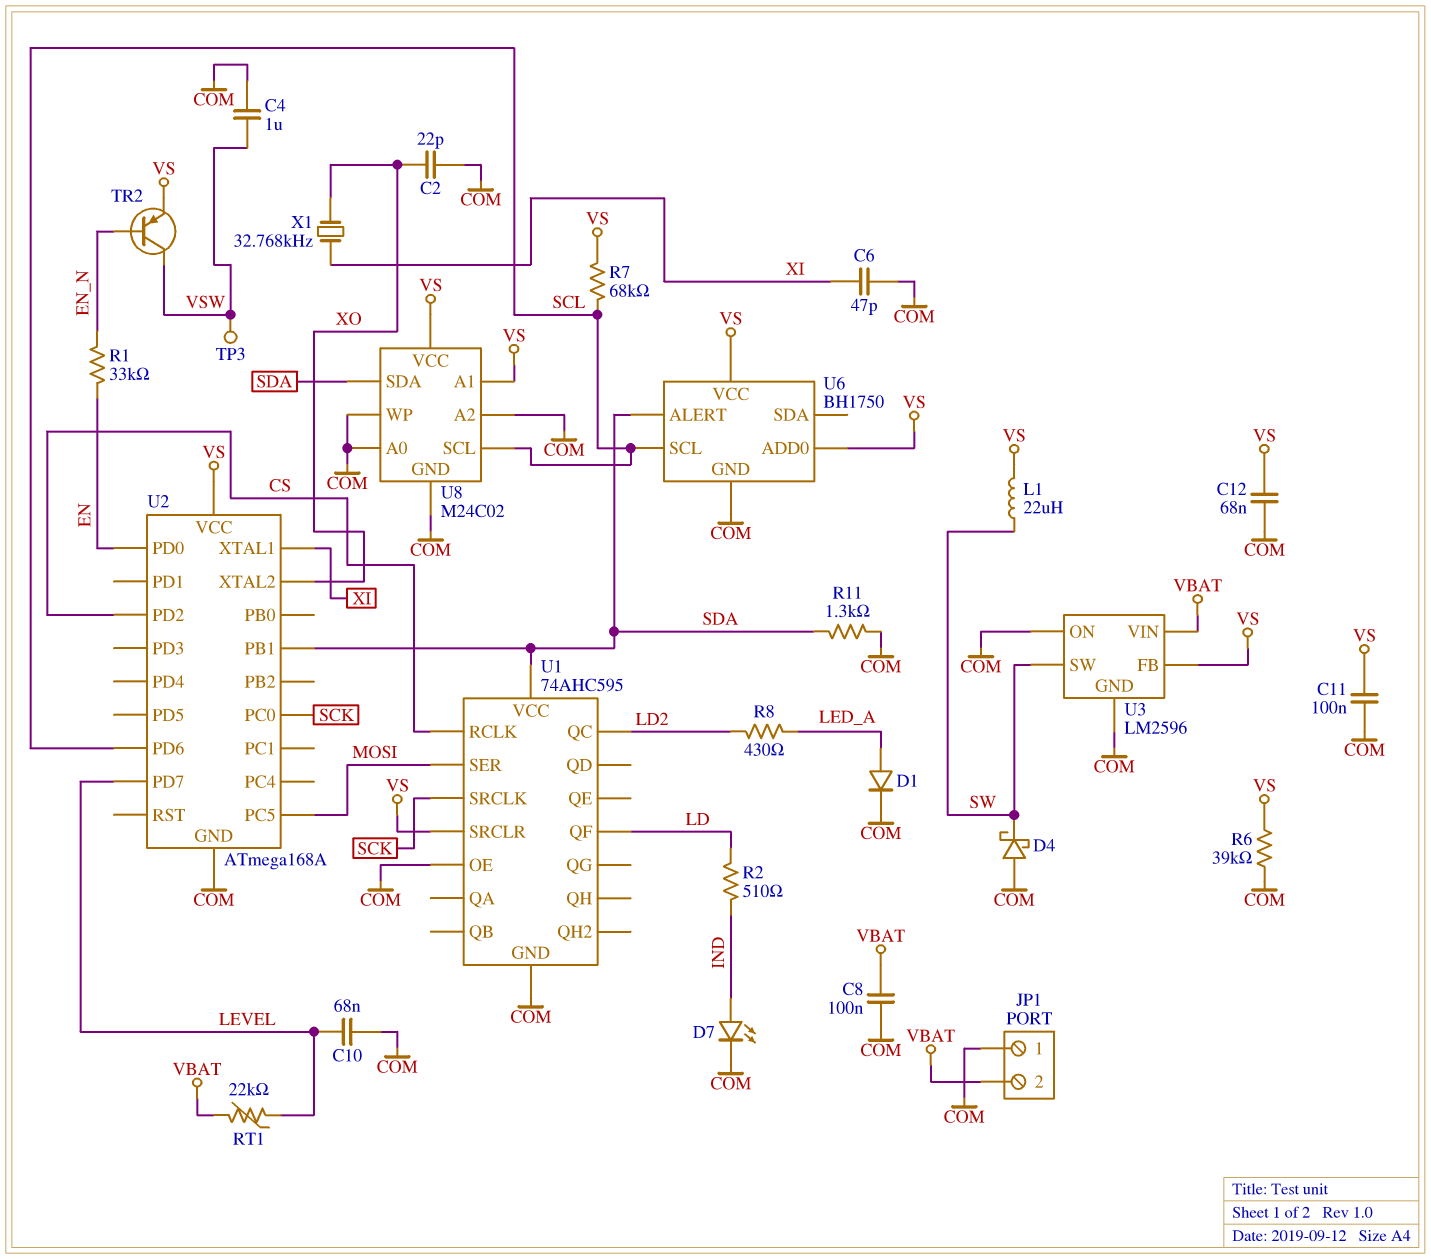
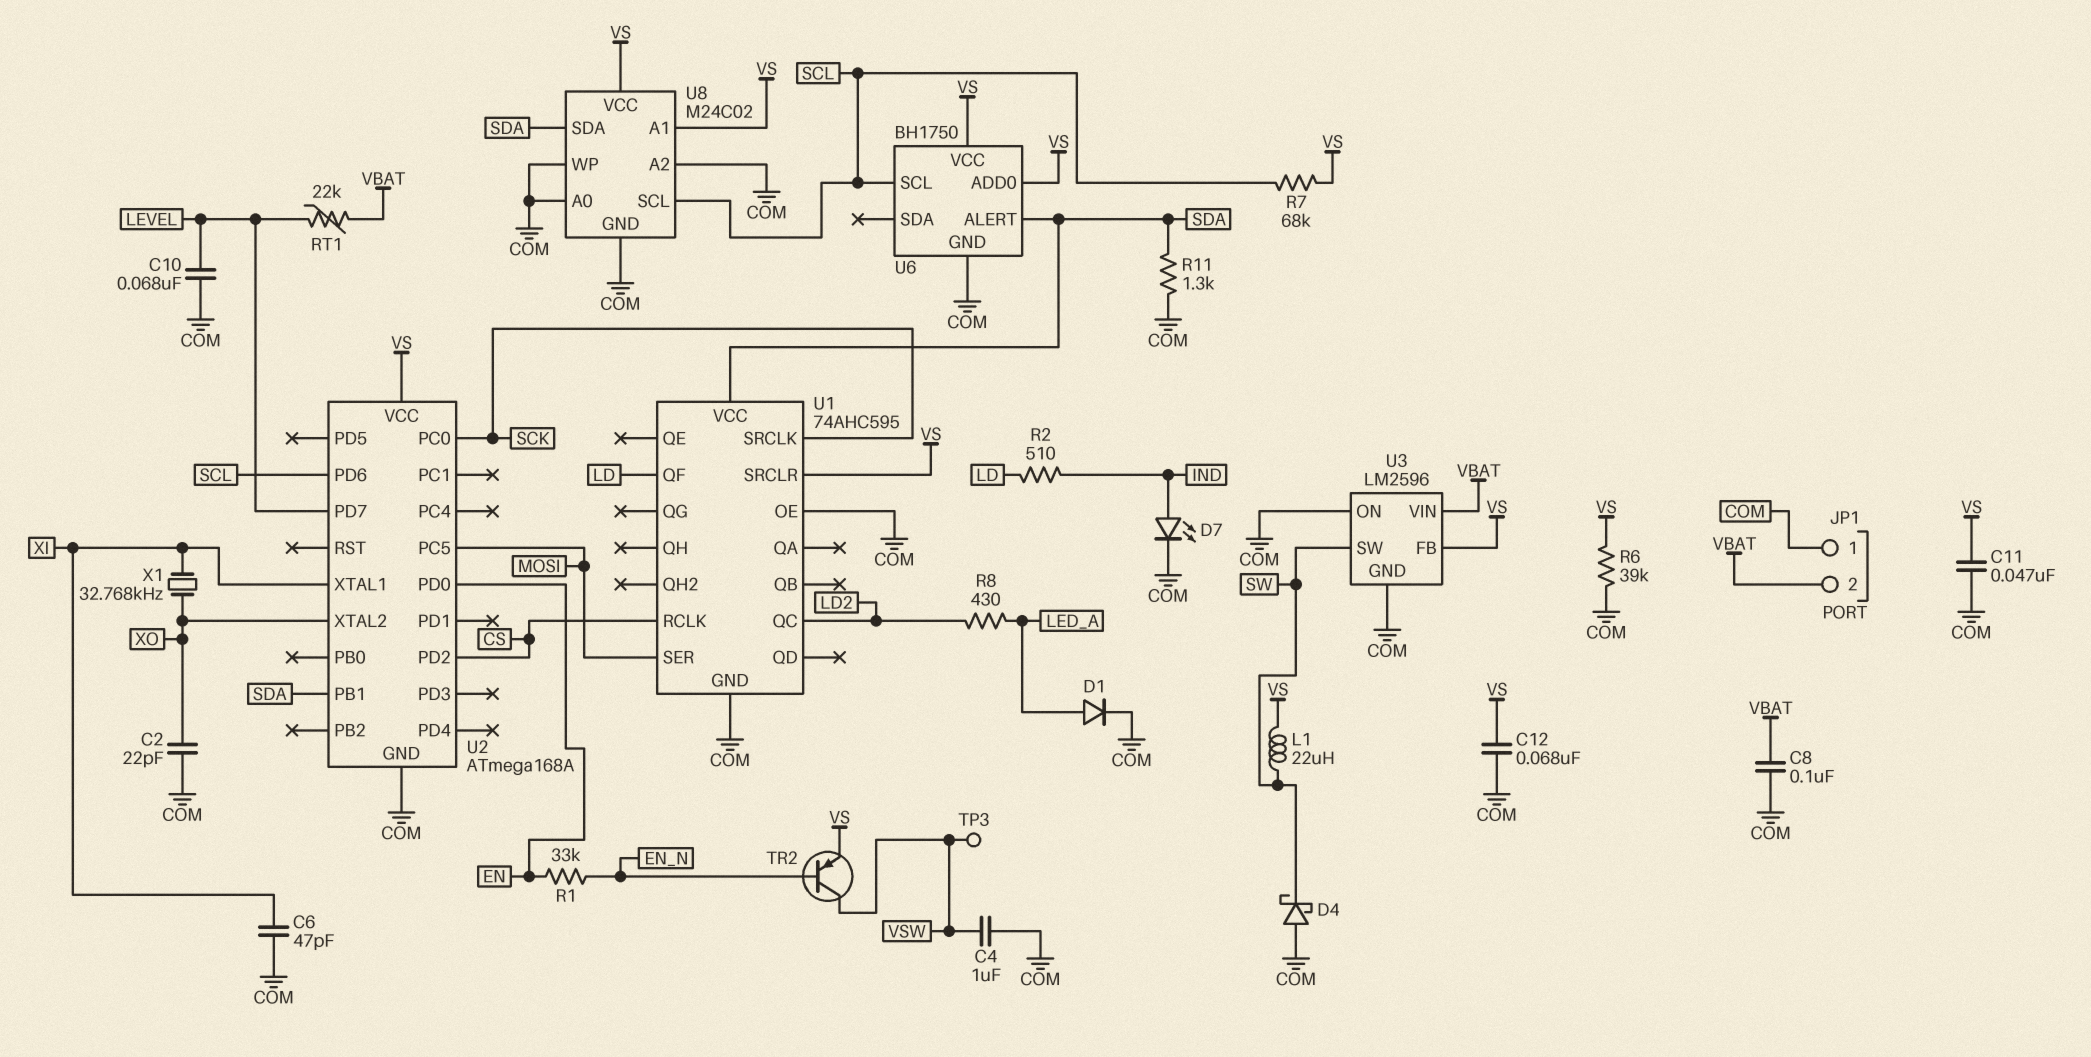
C11: 100nF (COM, VS) -> 47nF (COM, VS)

